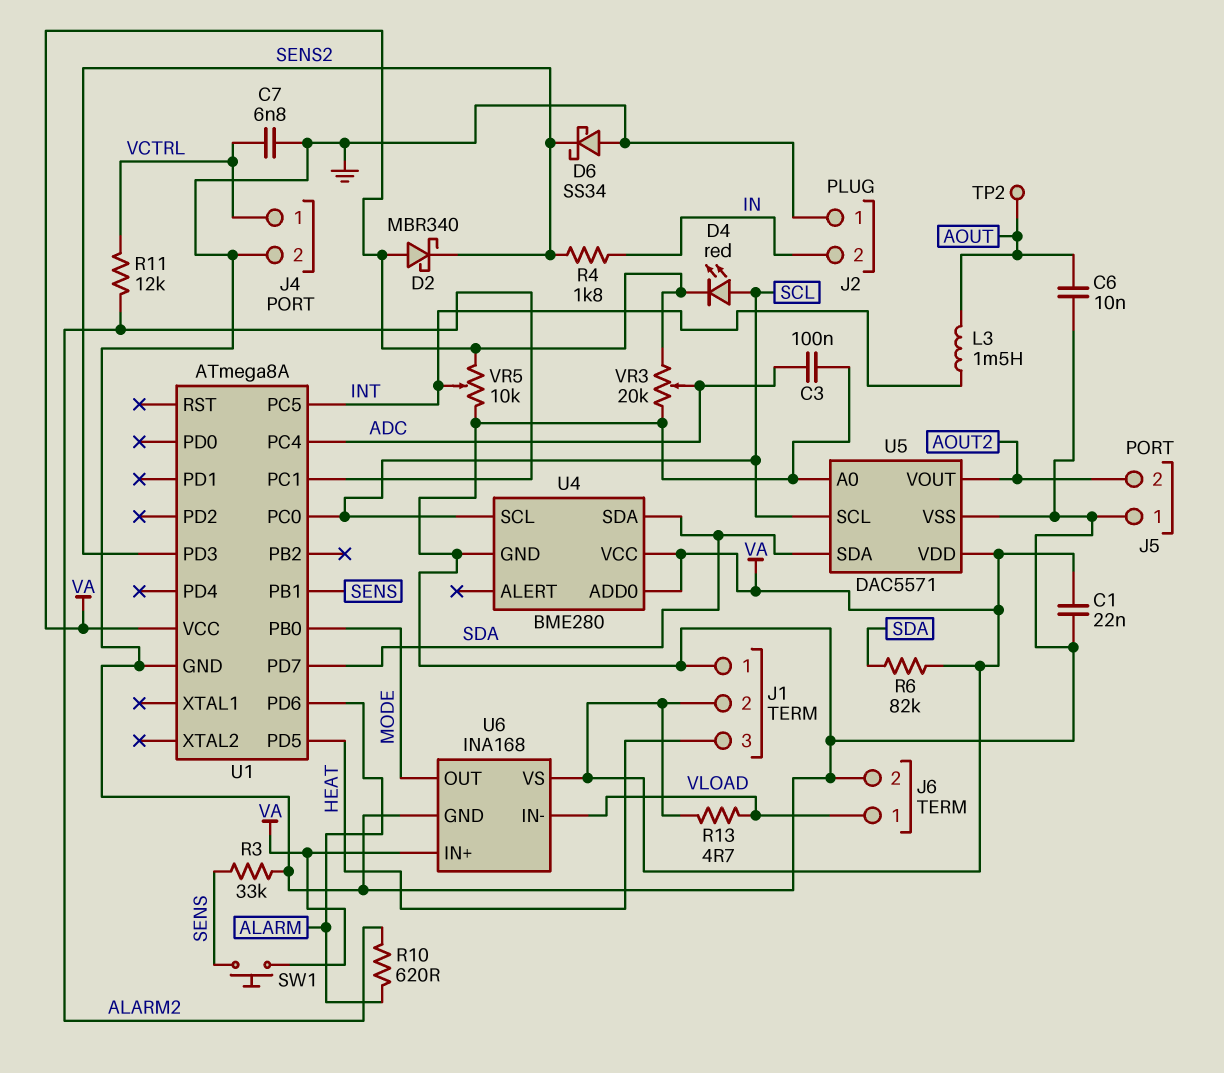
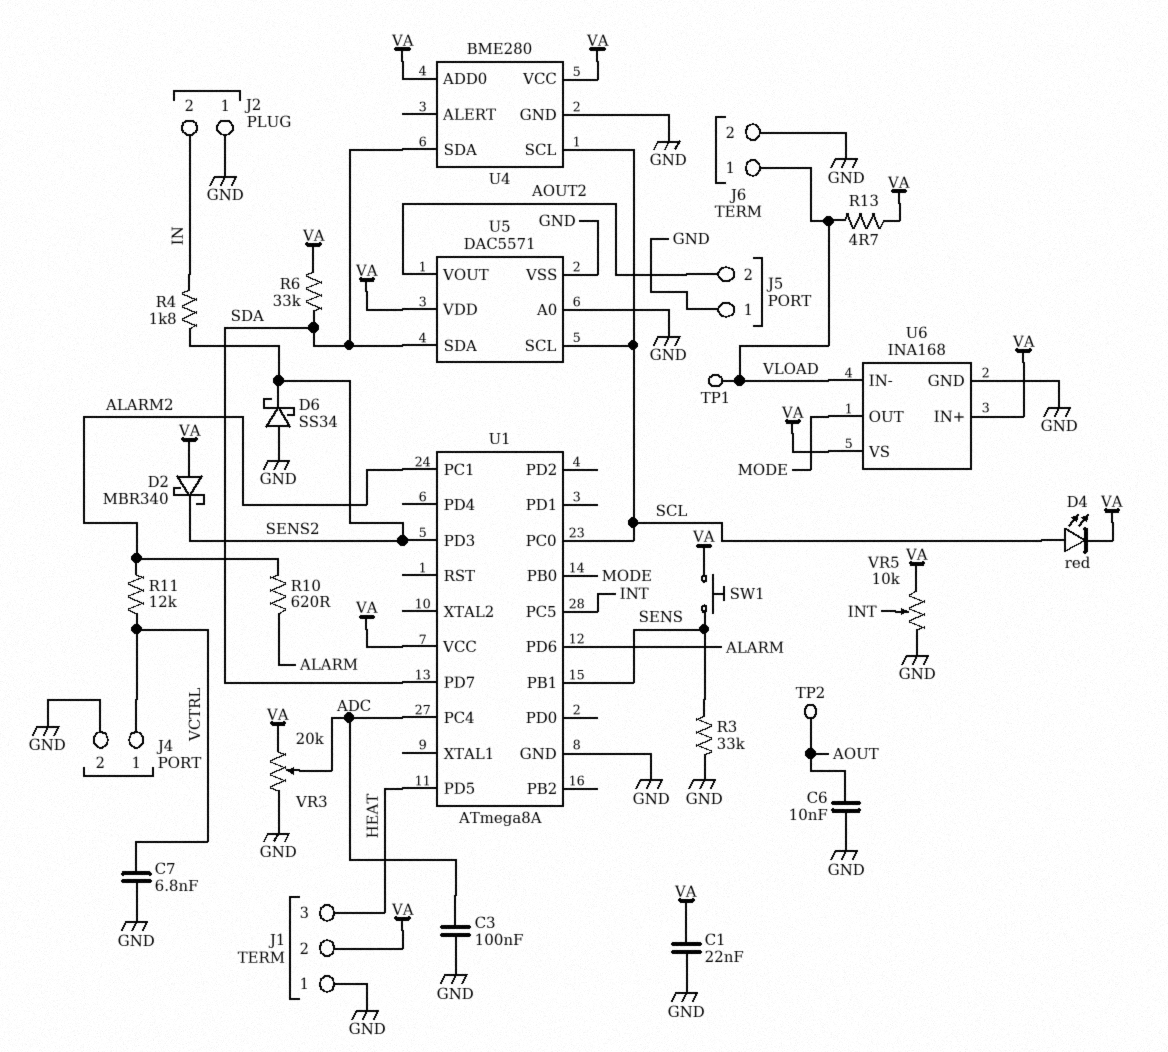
L3: 1.5mH (AOUT, INT) -> none
R6: 82k (SDA, VA) -> 33k (SDA, VA)
TP1: none -> test point (VLOAD)

